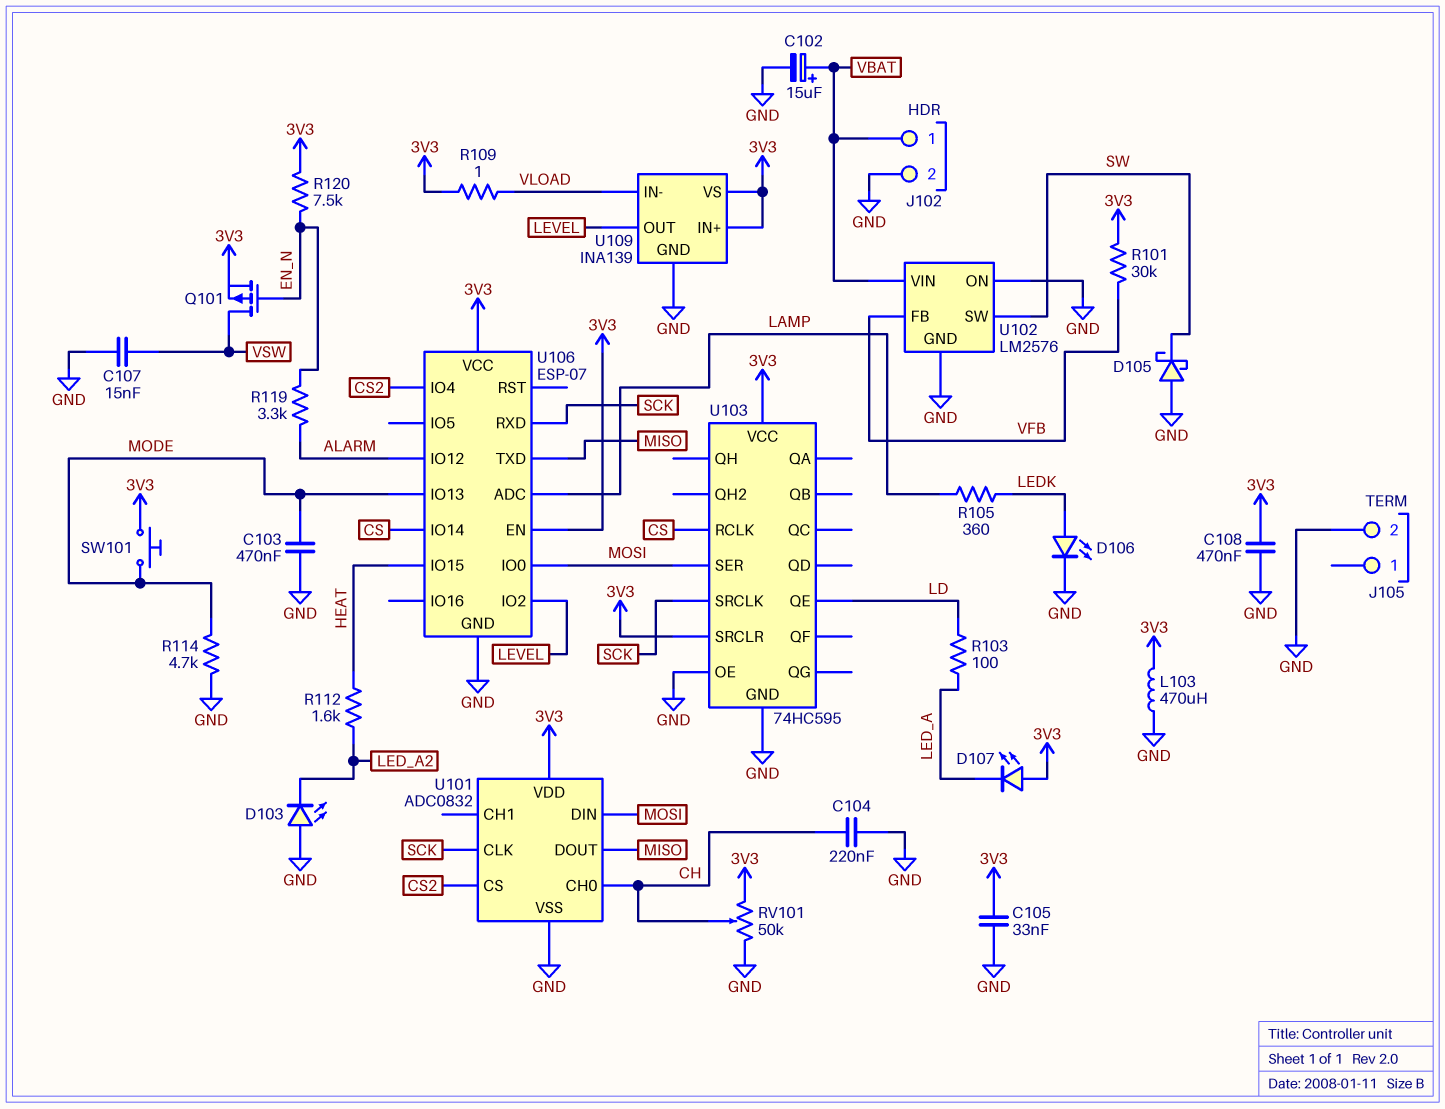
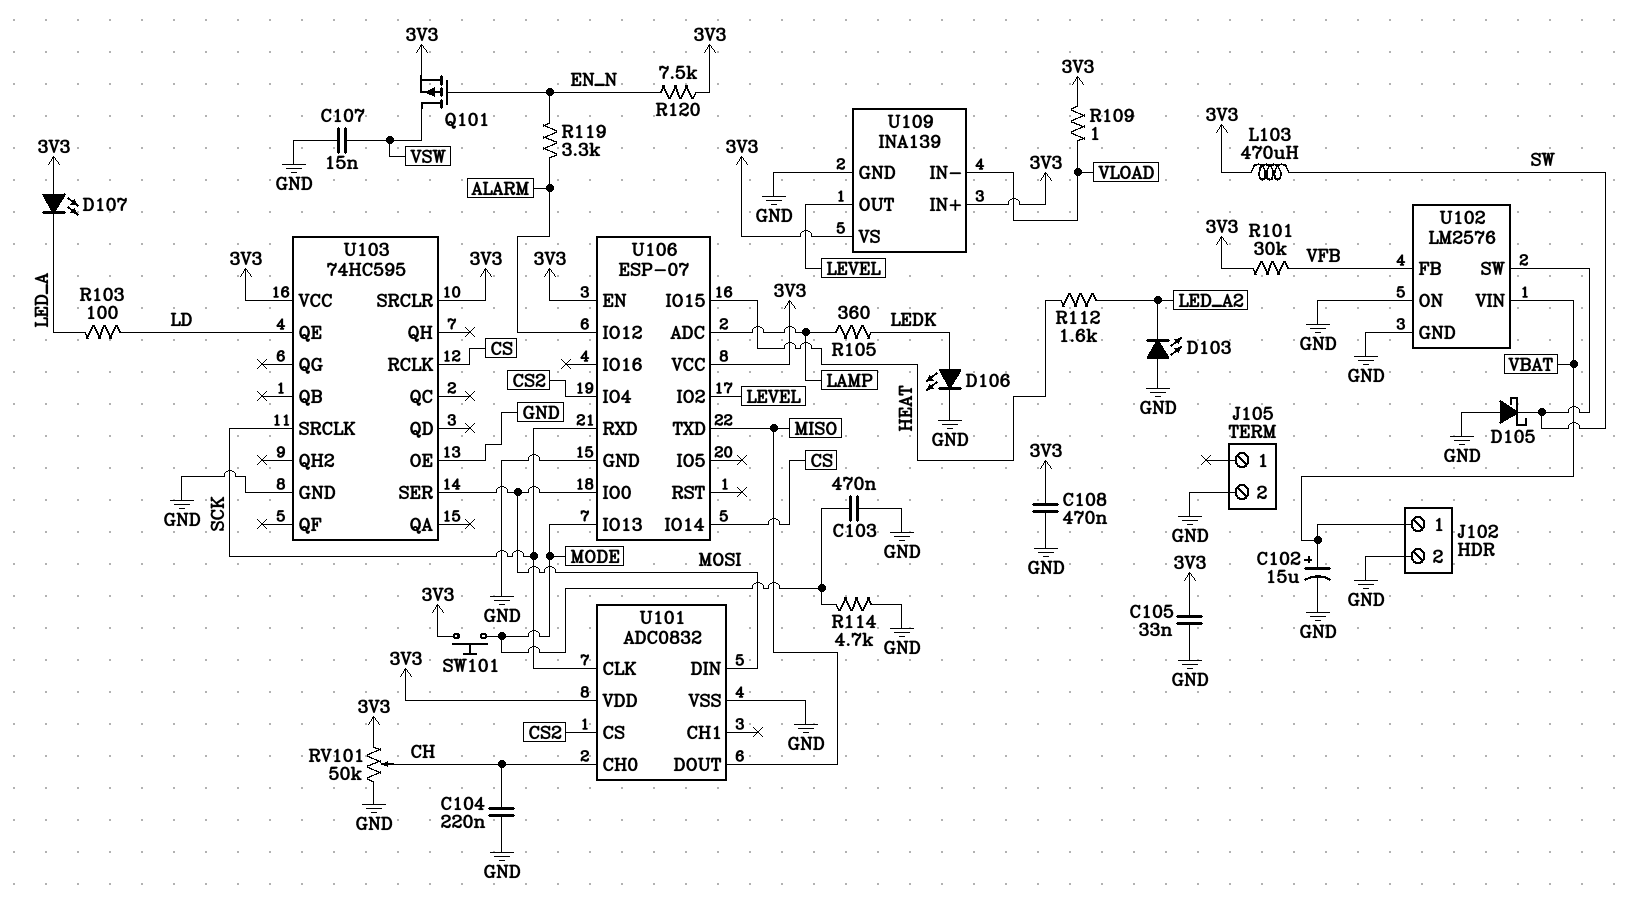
L103: 470uH (3V3, GND) -> 470uH (3V3, SW)

